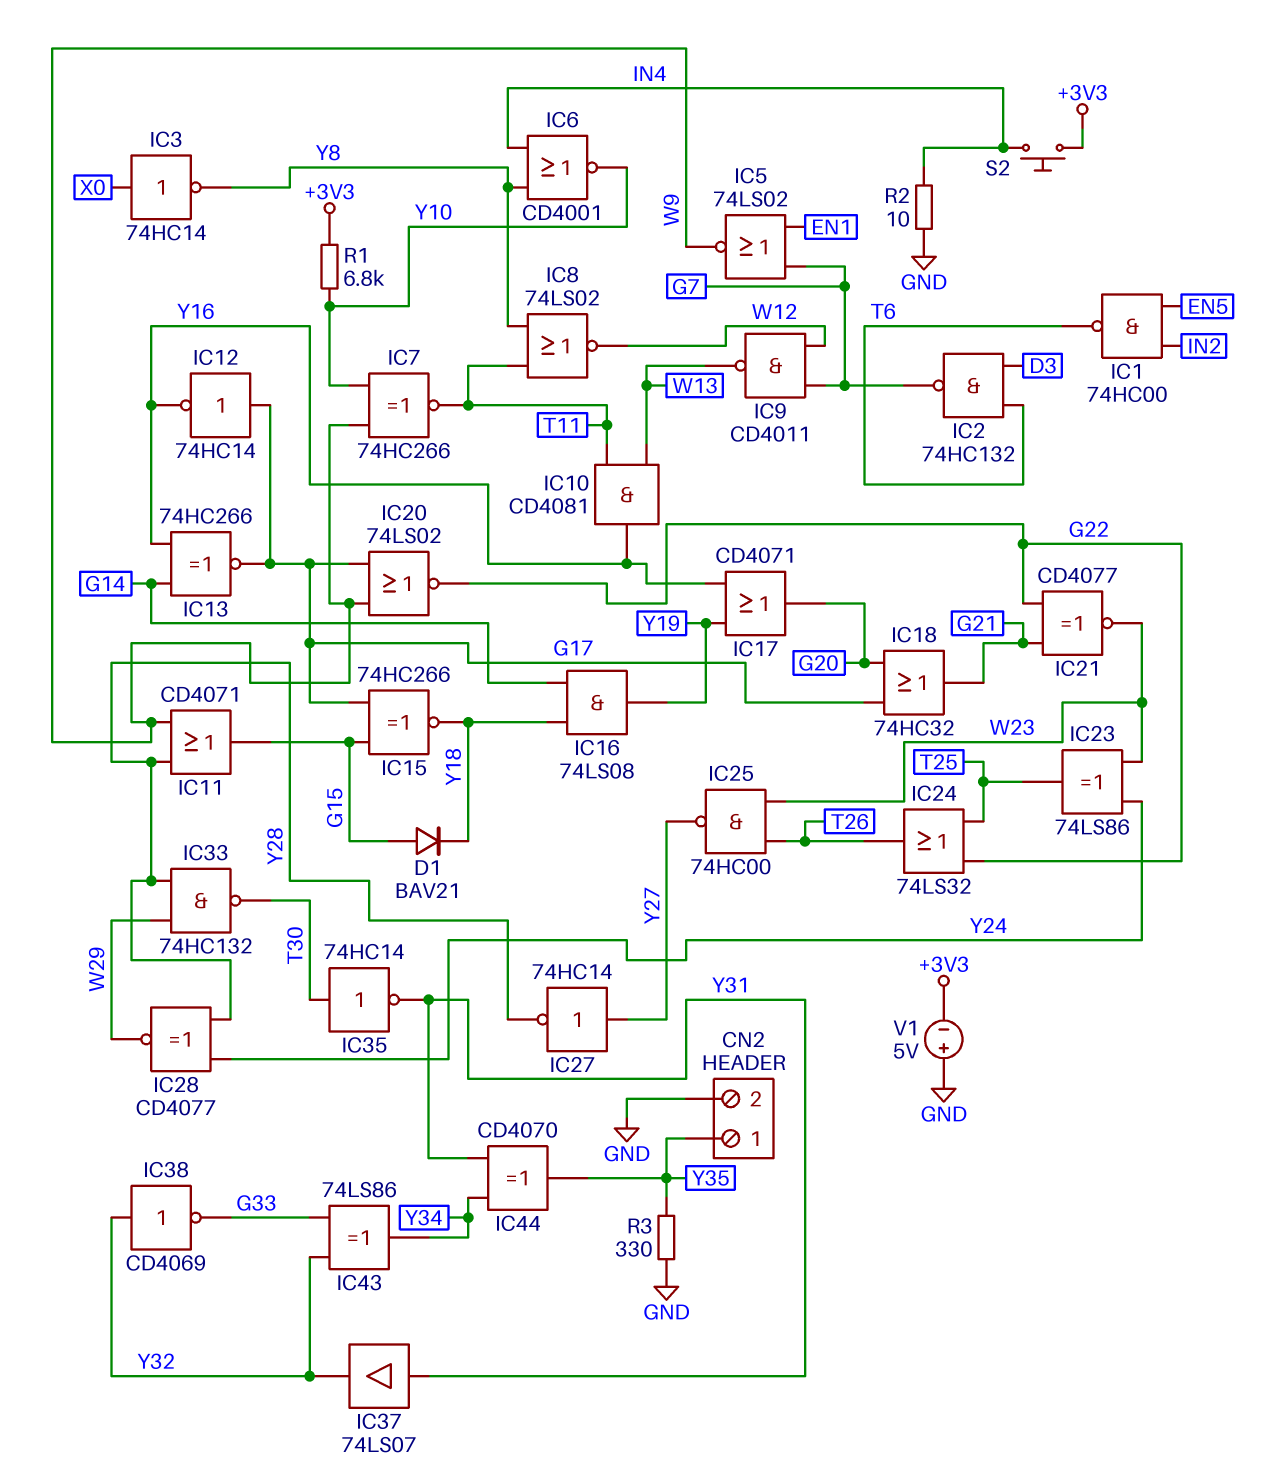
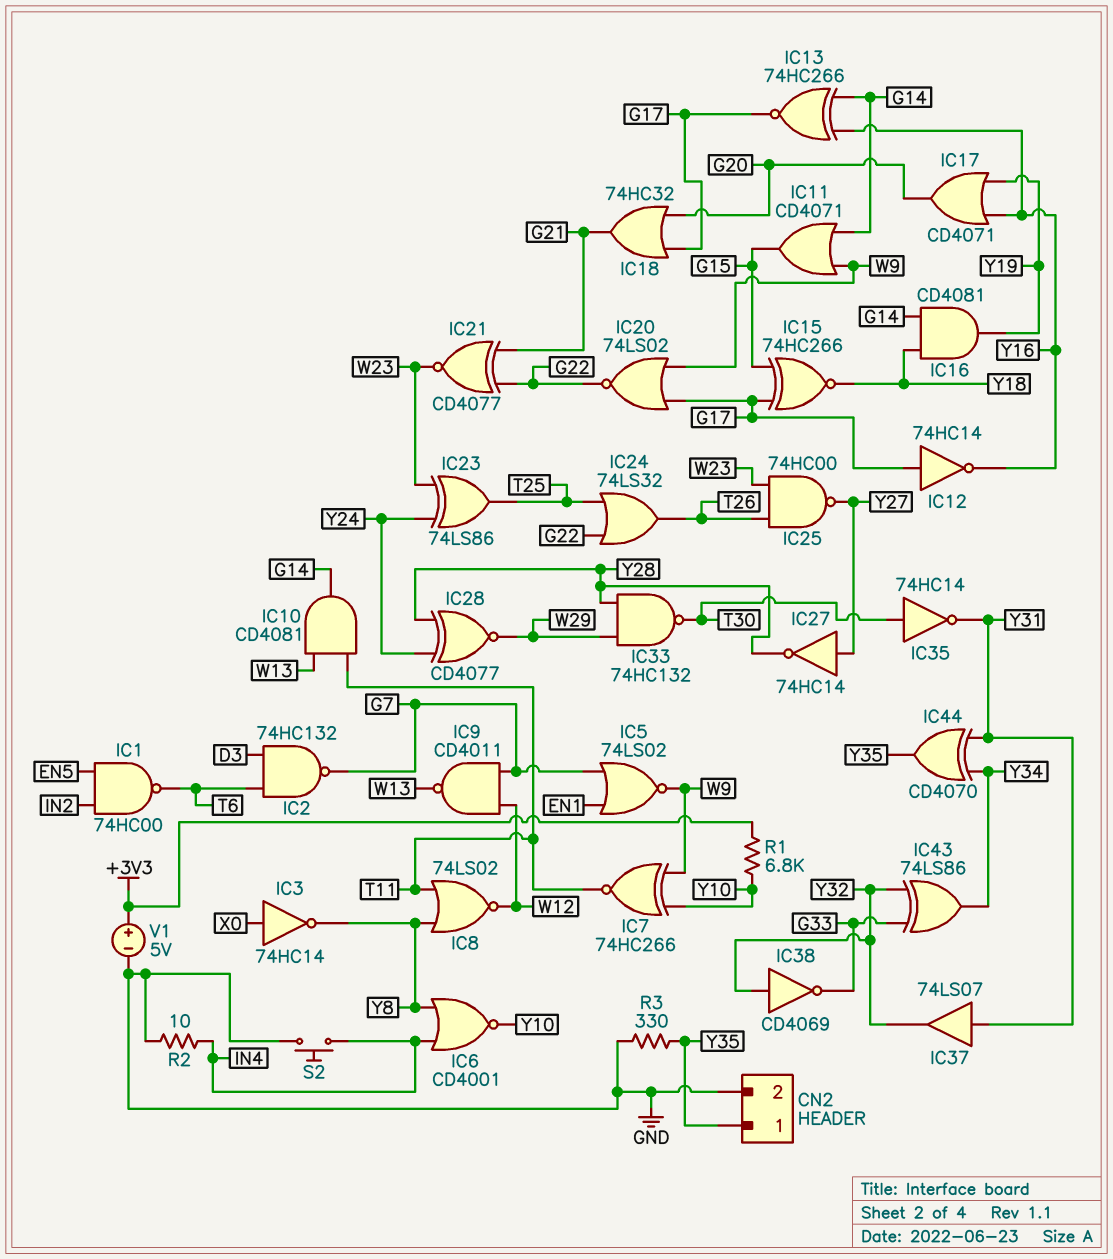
D1: diode BAV21 (A G15, K Y18) -> none
IC10: AND CD4081 (in T11, in W13, out Y16) -> AND CD4081 (in T11, in W13, out G14)
IC11: OR CD4071 (in W9, in Y28, out G15) -> OR CD4071 (in G14, in W9, out G15)
IC16: AND 74LS08 (in G14, in Y18, out Y19) -> AND CD4081 (in G14, in Y18, out Y19)
S2: button (+3V3, IN4) -> button (GND, IN4)
V1: 5V (plus GND, minus +3V3) -> 5V (plus +3V3, minus GND)

